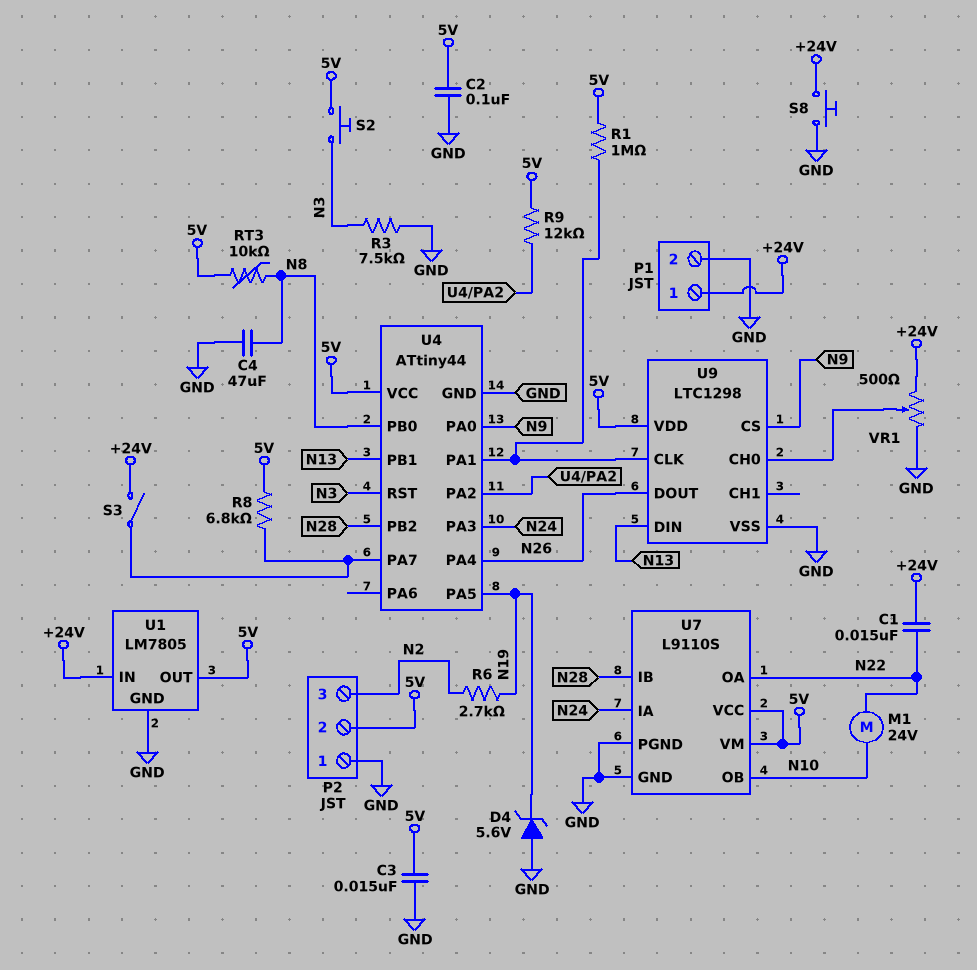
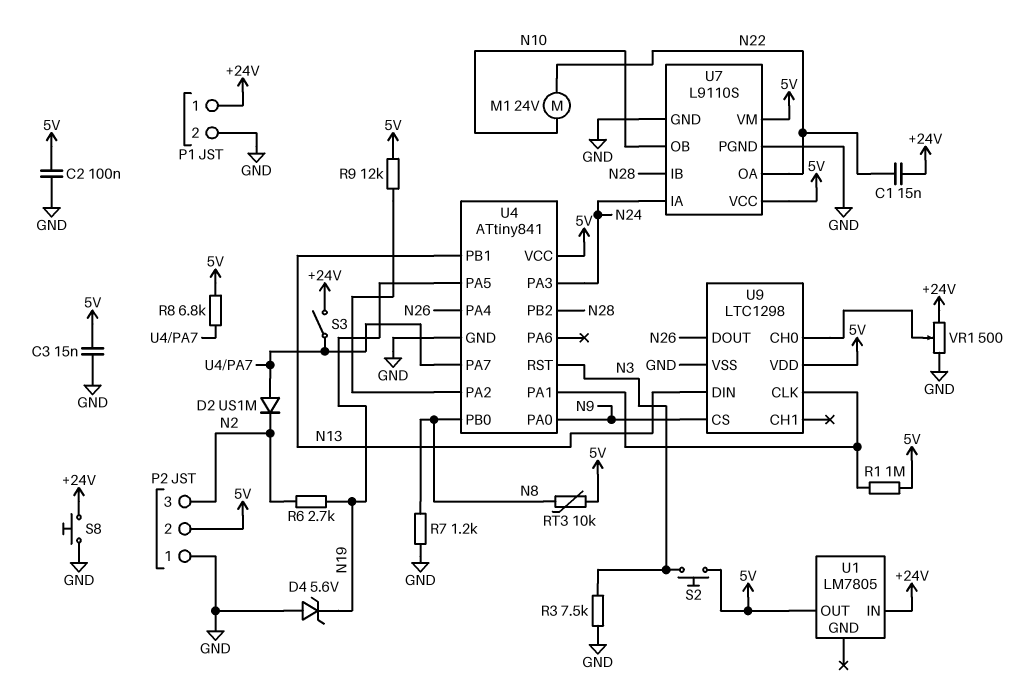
C4: 47uF (GND, N8) -> none
D2: none -> diode US1M (A U4/PA7, K N2)
R7: none -> 1.2k (GND, N8)
U1 pin GND: GND -> none
U4: ATtiny44 -> ATtiny841

